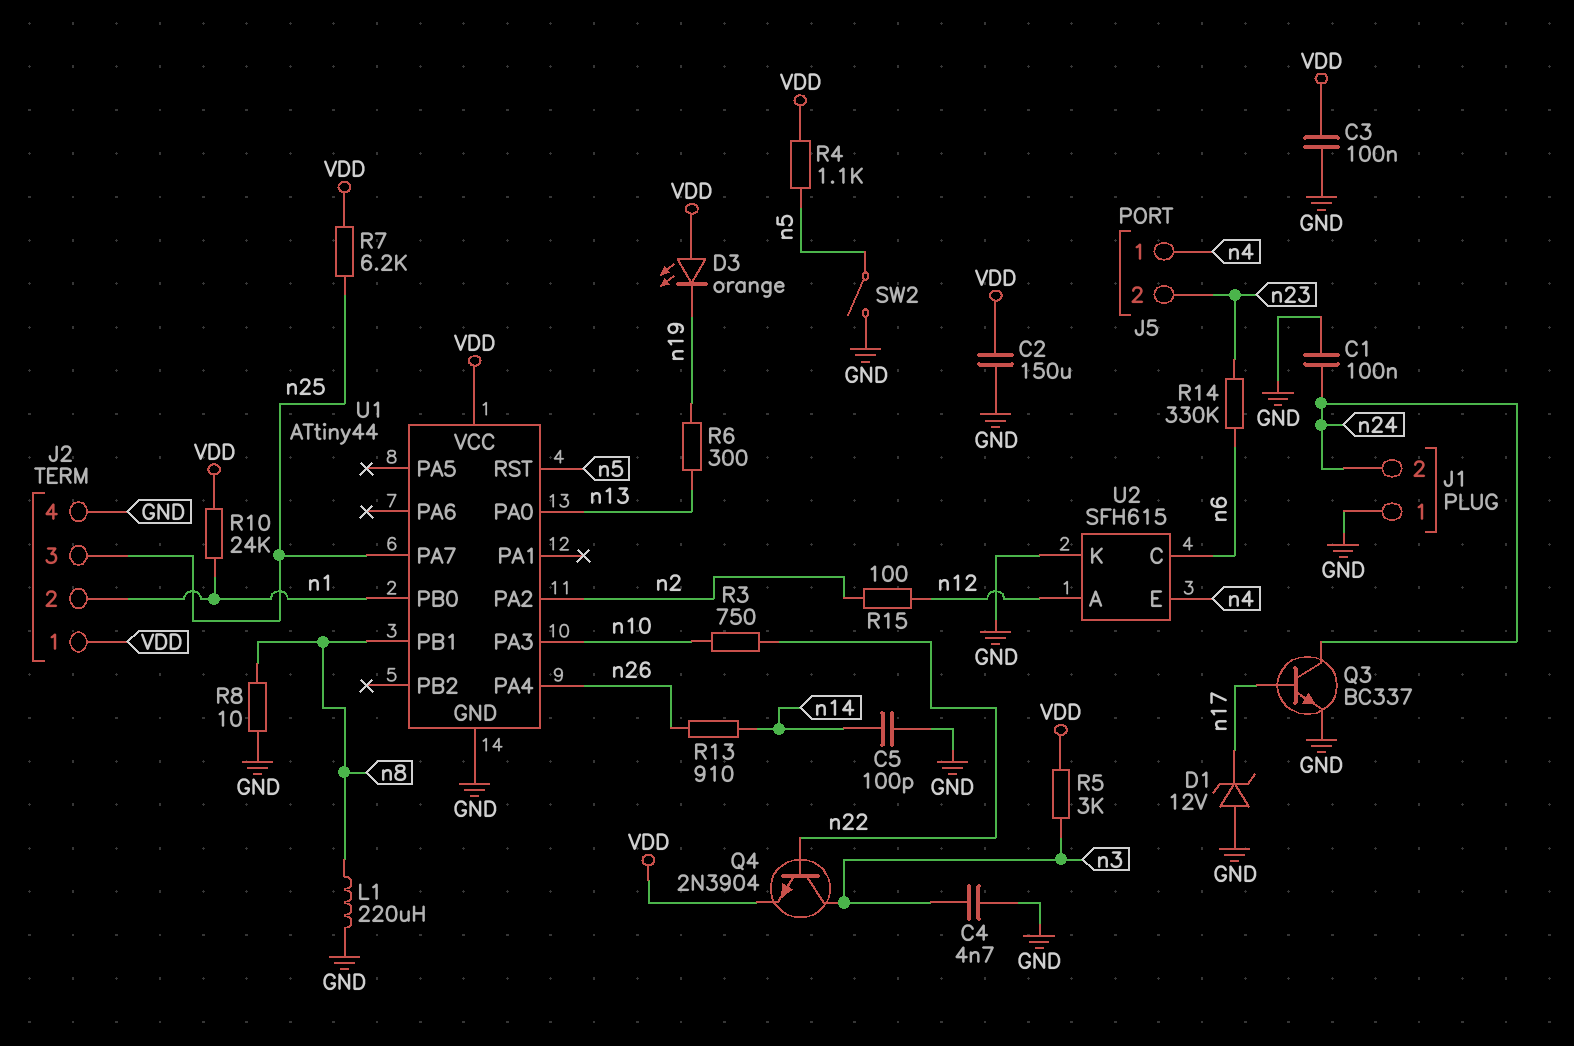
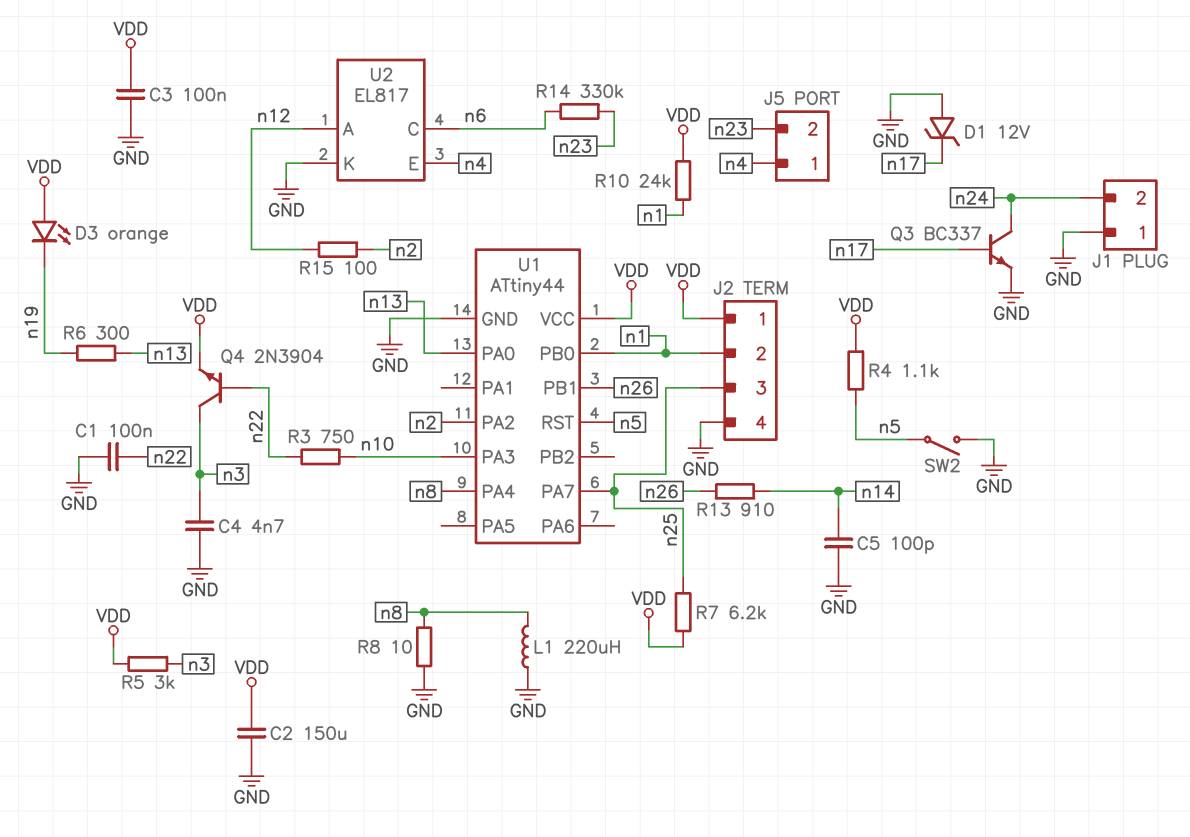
C1: 100nF (GND, n24) -> 100nF (GND, n22)
U1 pin PA4: n26 -> n8
U1 pin PB1: n8 -> n26
U2: SFH615 -> EL817

